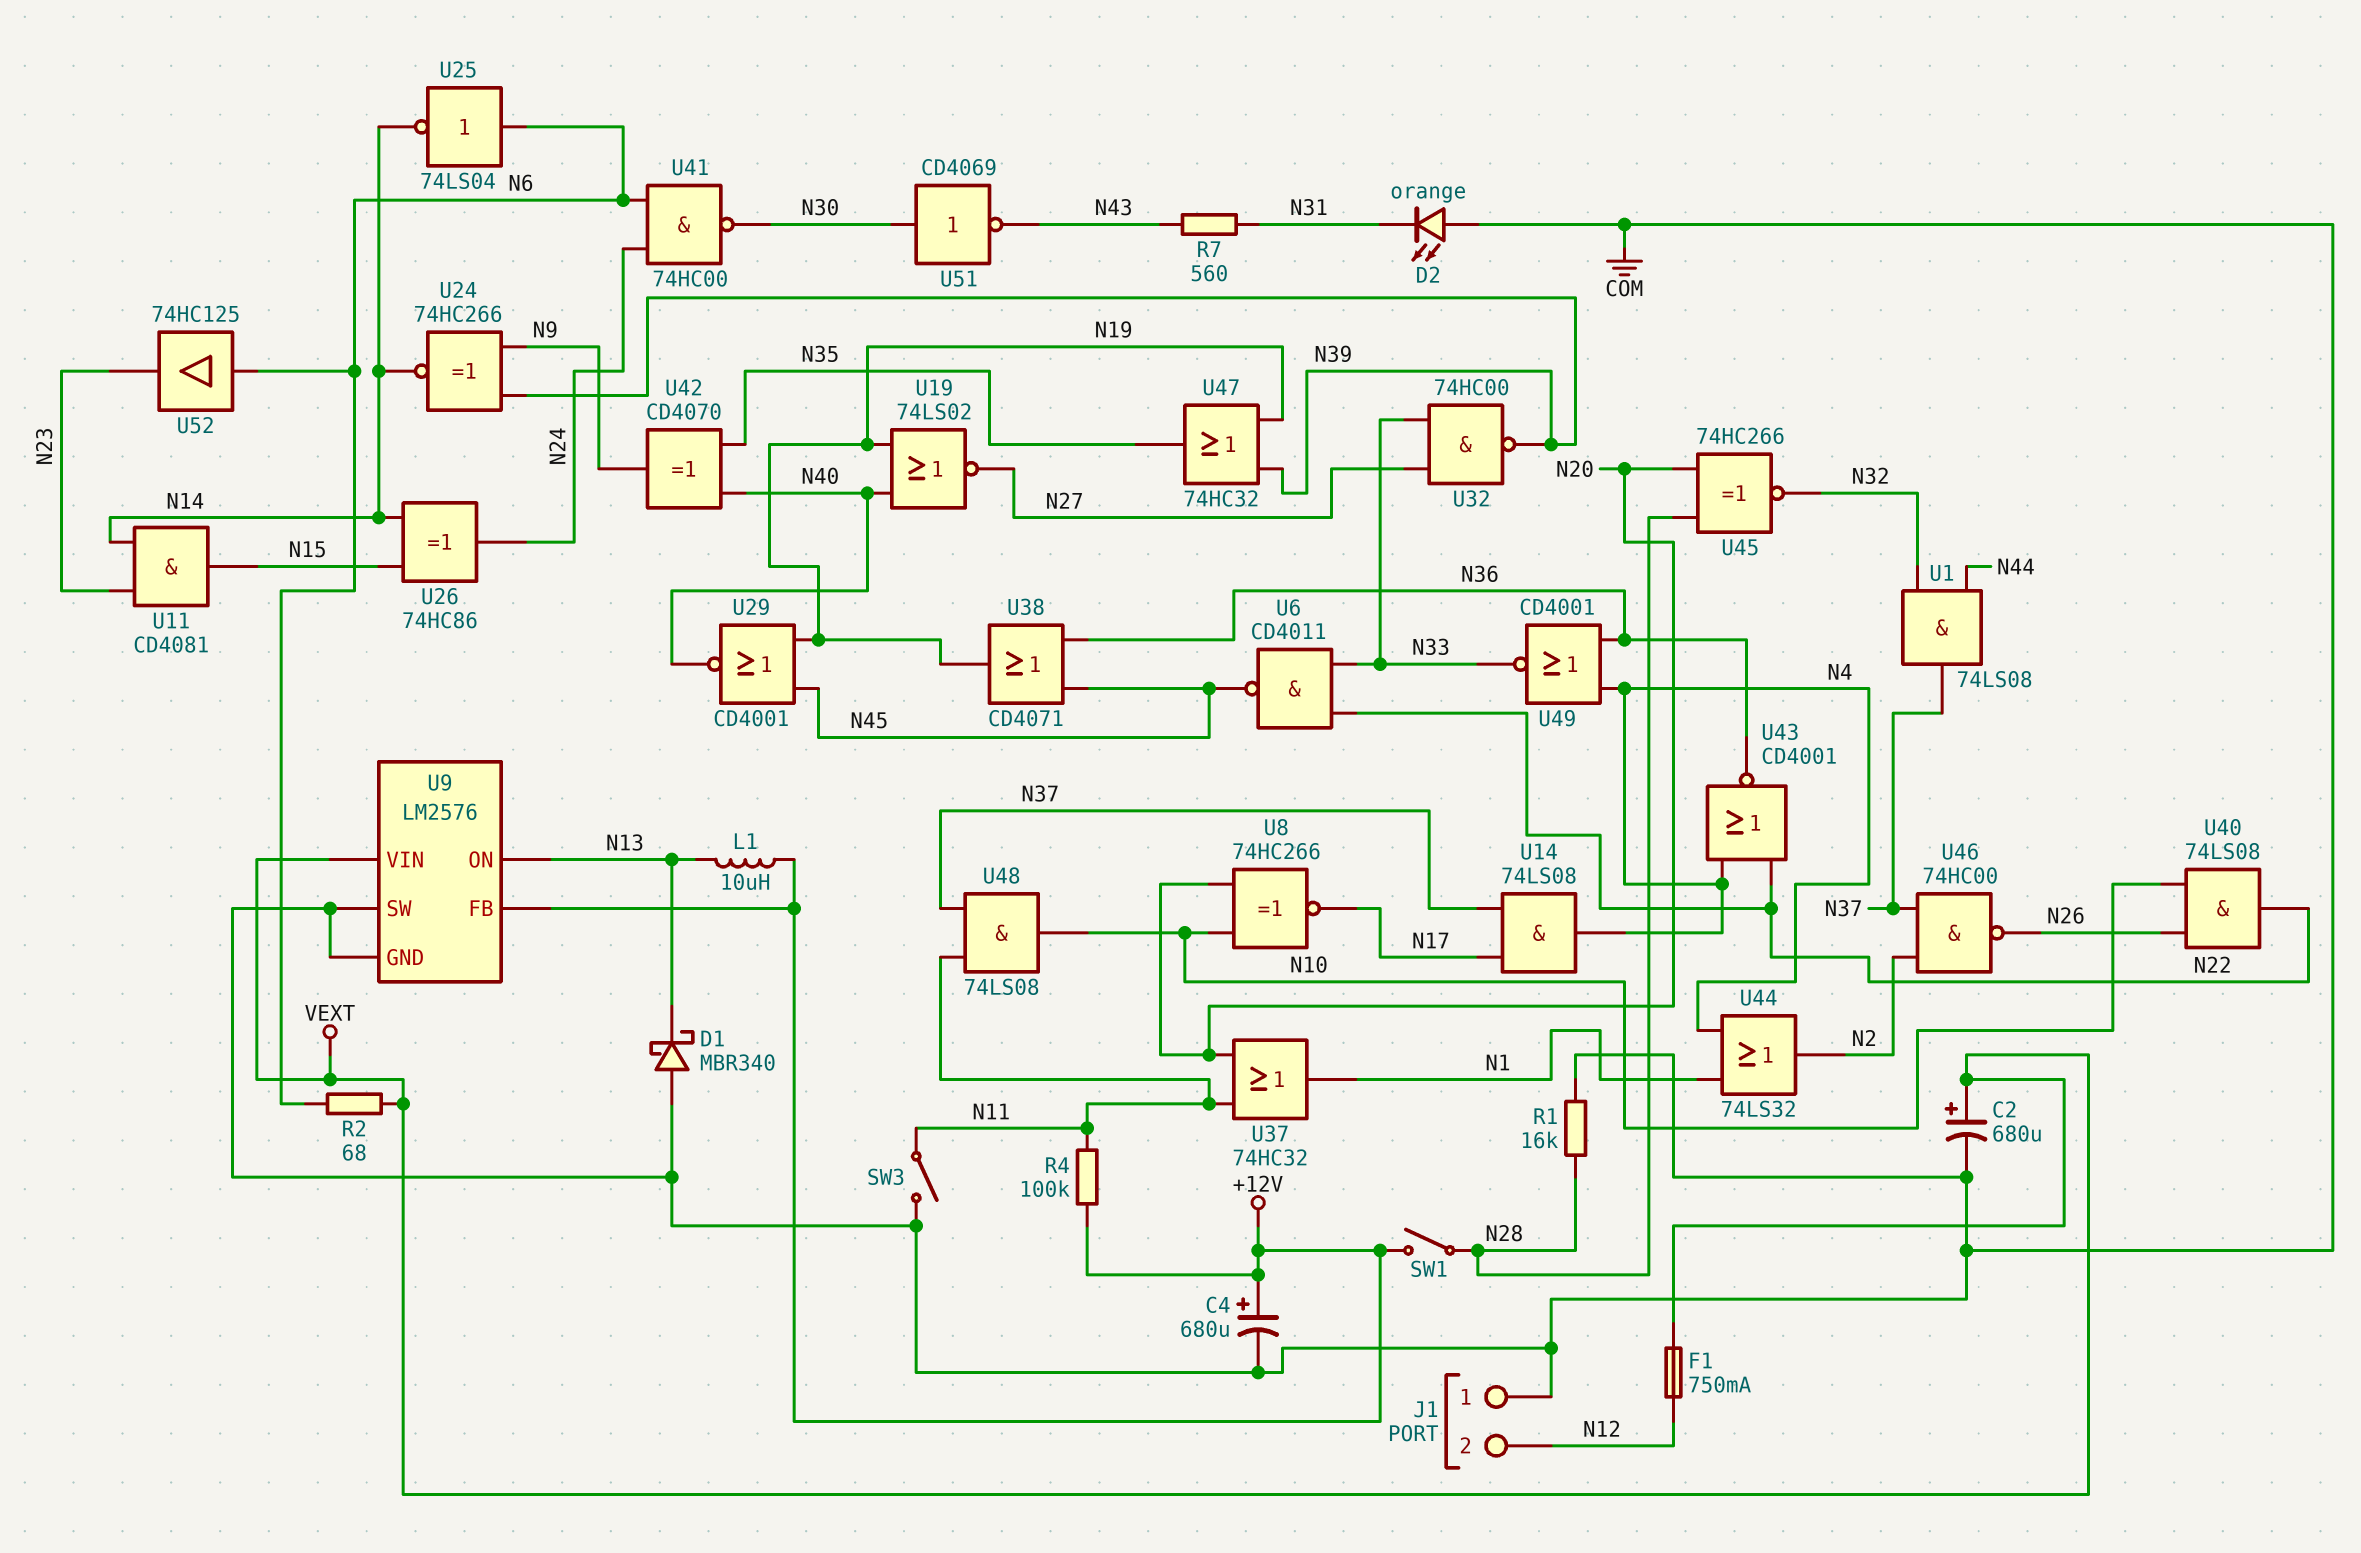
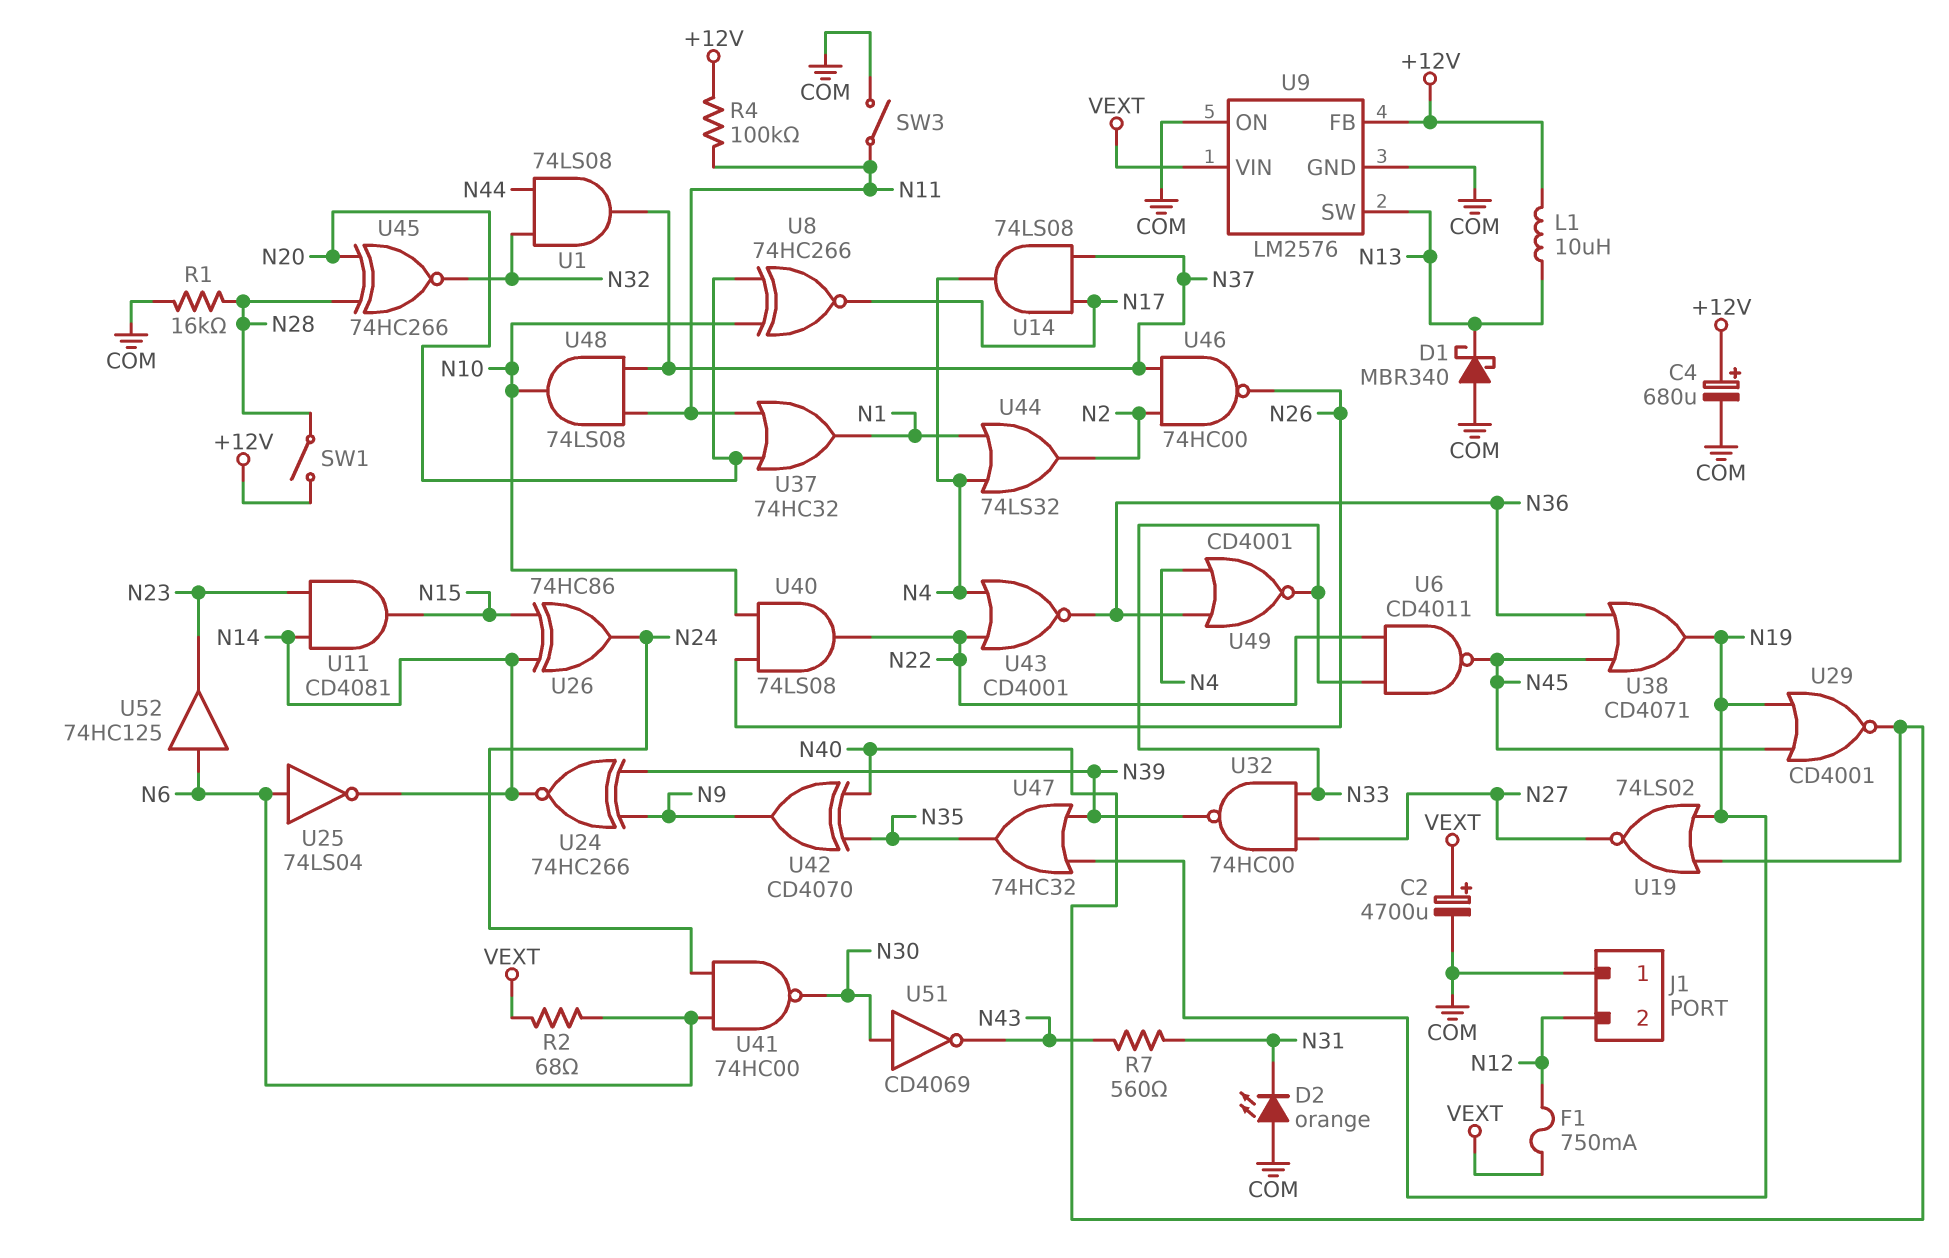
C2: 680uF (plus VEXT, minus COM) -> 4700uF (plus VEXT, minus COM)
U9 pin ON: N13 -> COM
U9 pin SW: COM -> N13

